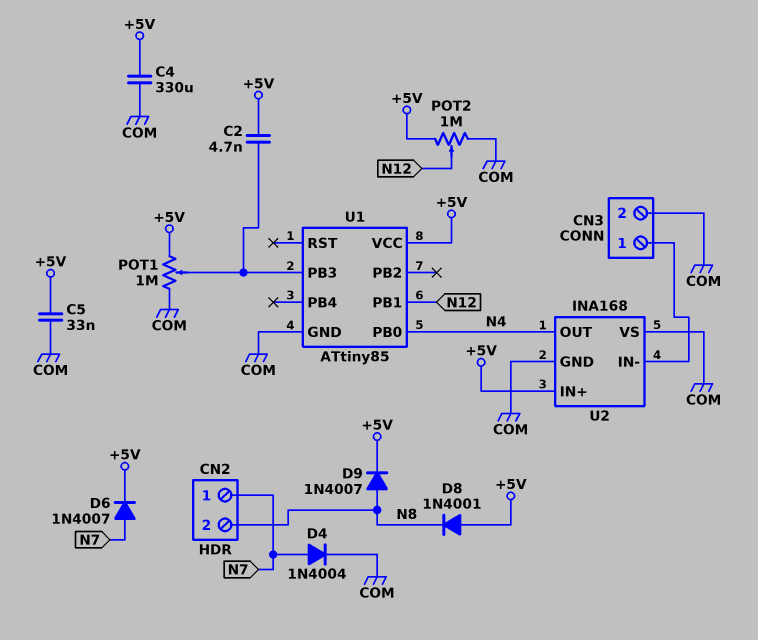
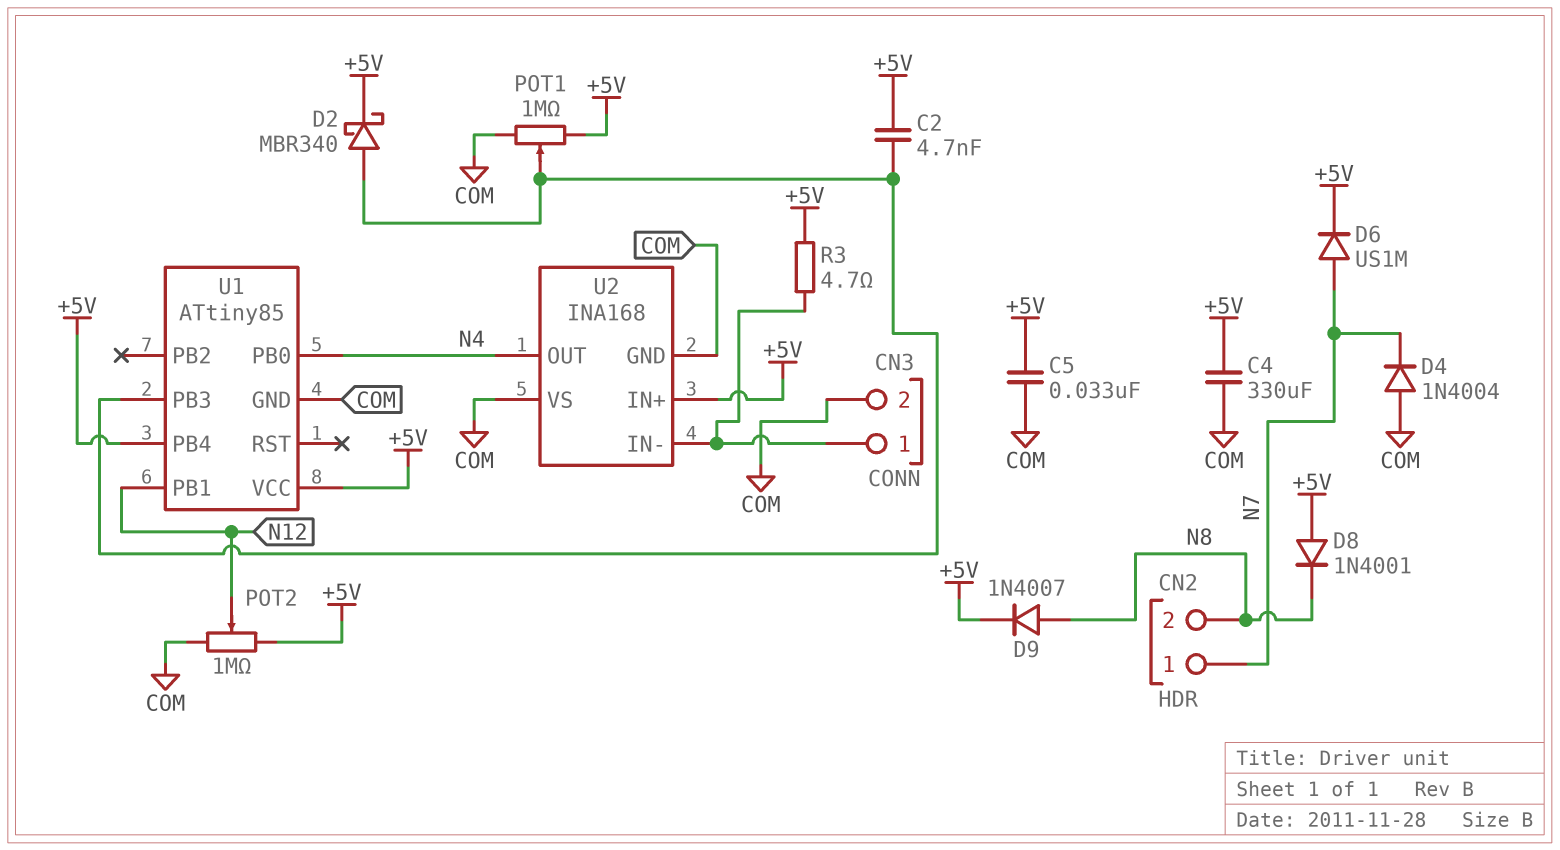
D2: none -> schottky MBR340 (A U1/PB3, K +5V)
D4: diode 1N4004 (A N7, K COM) -> diode 1N4004 (A COM, K N7)
D6: diode 1N4007 (A N7, K +5V) -> diode US1M (A N7, K +5V)
R3: none -> 4.7 (+5V, CN3/1)
U1 pin PB4: none -> +5V

